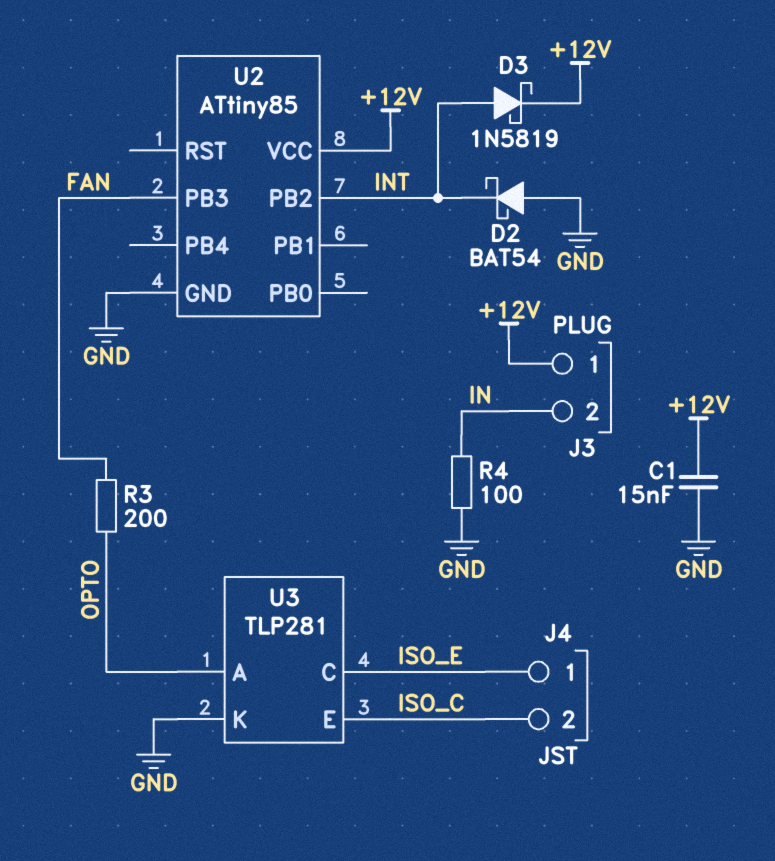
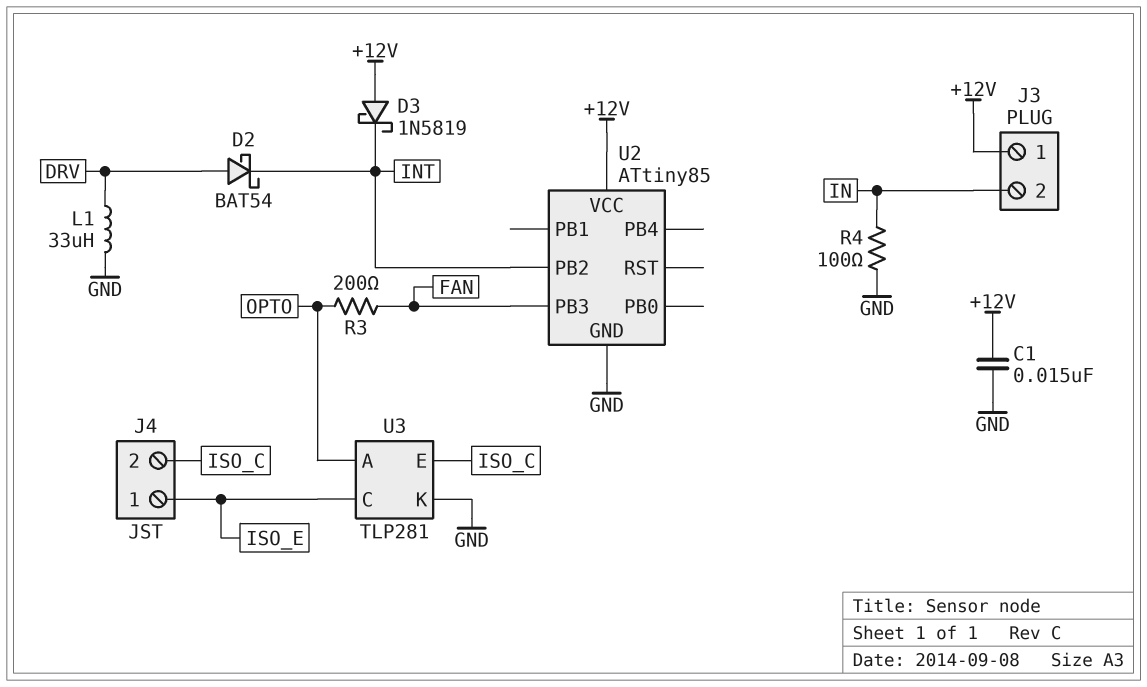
D2: schottky BAT54 (A GND, K INT) -> schottky BAT54 (A DRV, K INT)
D3: schottky 1N5819 (A INT, K +12V) -> schottky 1N5819 (A +12V, K INT)
L1: none -> 33uH (DRV, GND)

